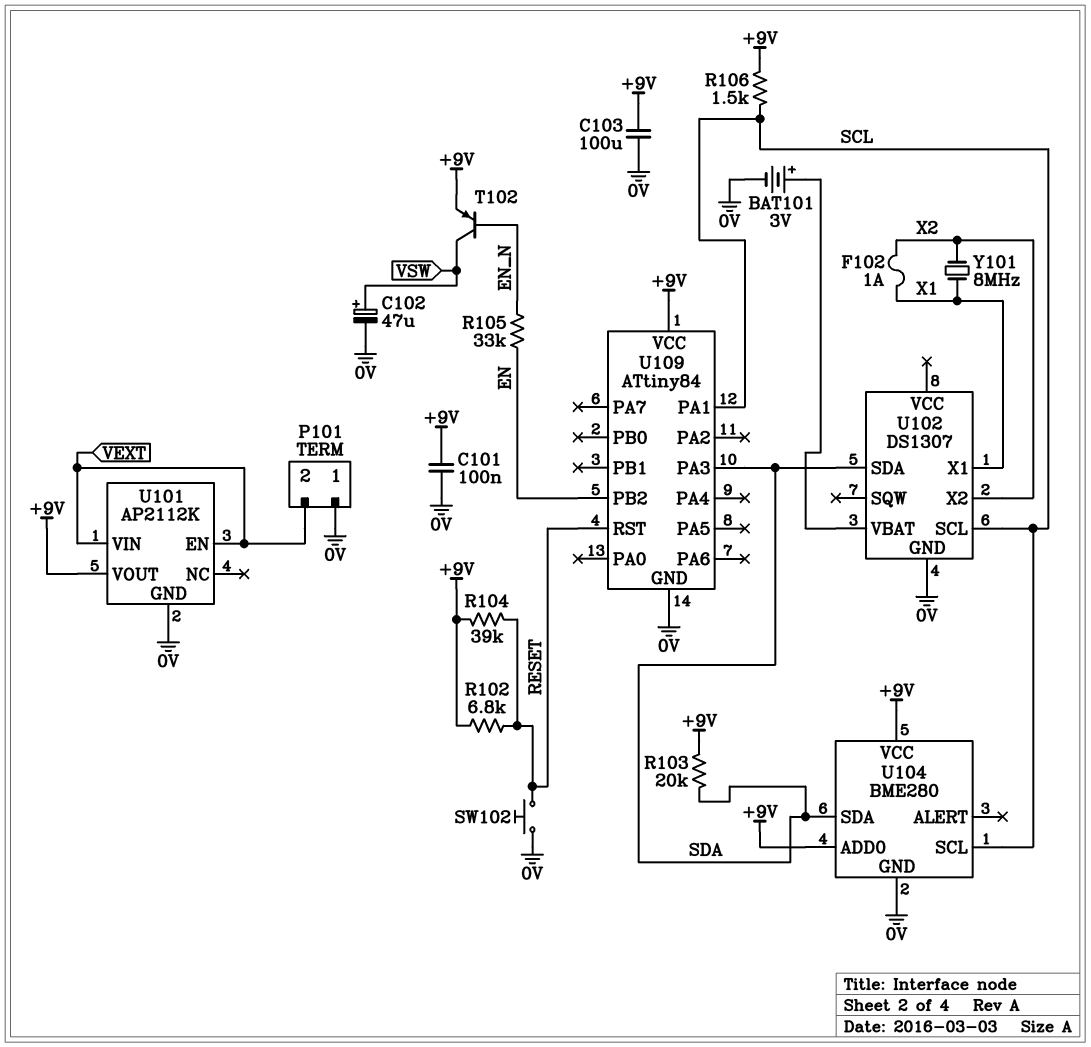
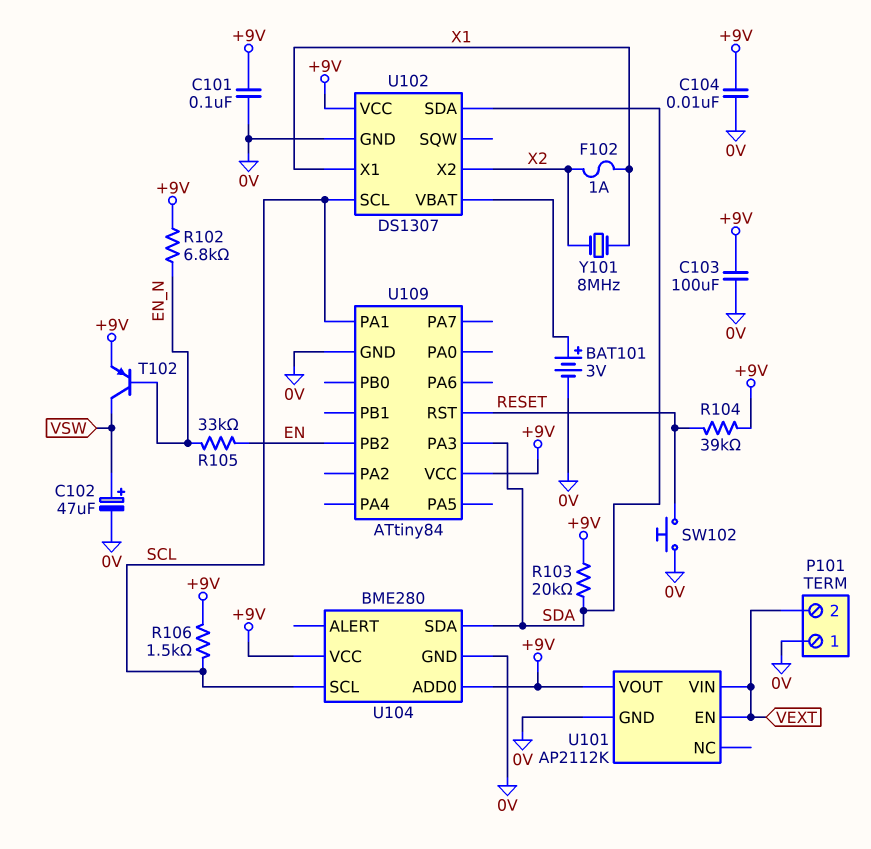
C104: none -> 10nF (+9V, 0V)
R102: 6.8k (+9V, RESET) -> 6.8k (+9V, EN_N)
U102 pin VCC: none -> +9V

